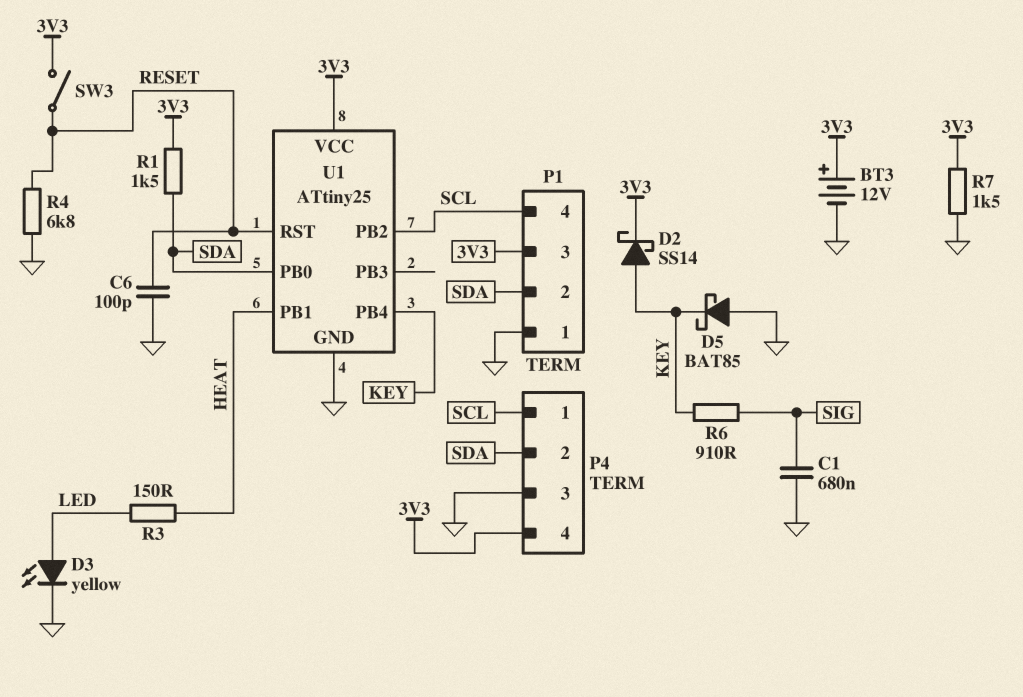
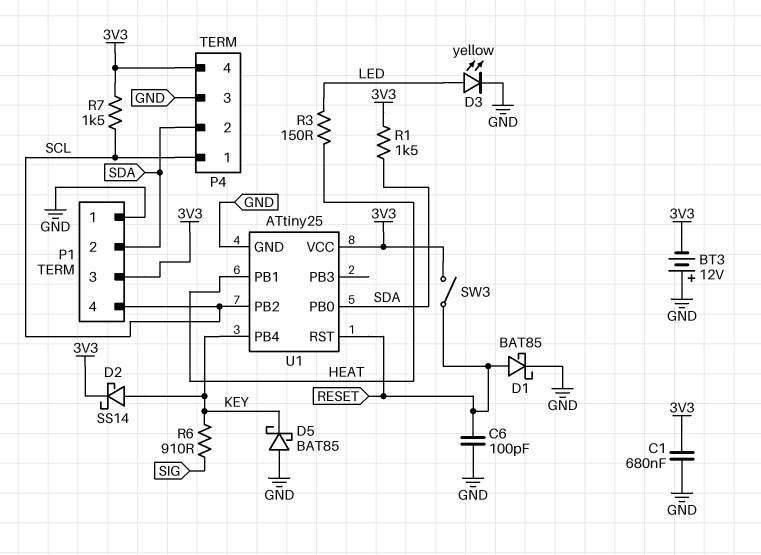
BT3: 12V (plus 3V3, minus GND) -> 12V (plus GND, minus 3V3)
C1: 680nF (GND, SIG) -> 680nF (3V3, GND)
D1: none -> schottky BAT85 (A RESET, K GND)
R4: 6.8k (GND, RESET) -> none
R7: 1.5k (3V3, GND) -> 1.5k (3V3, SCL)

